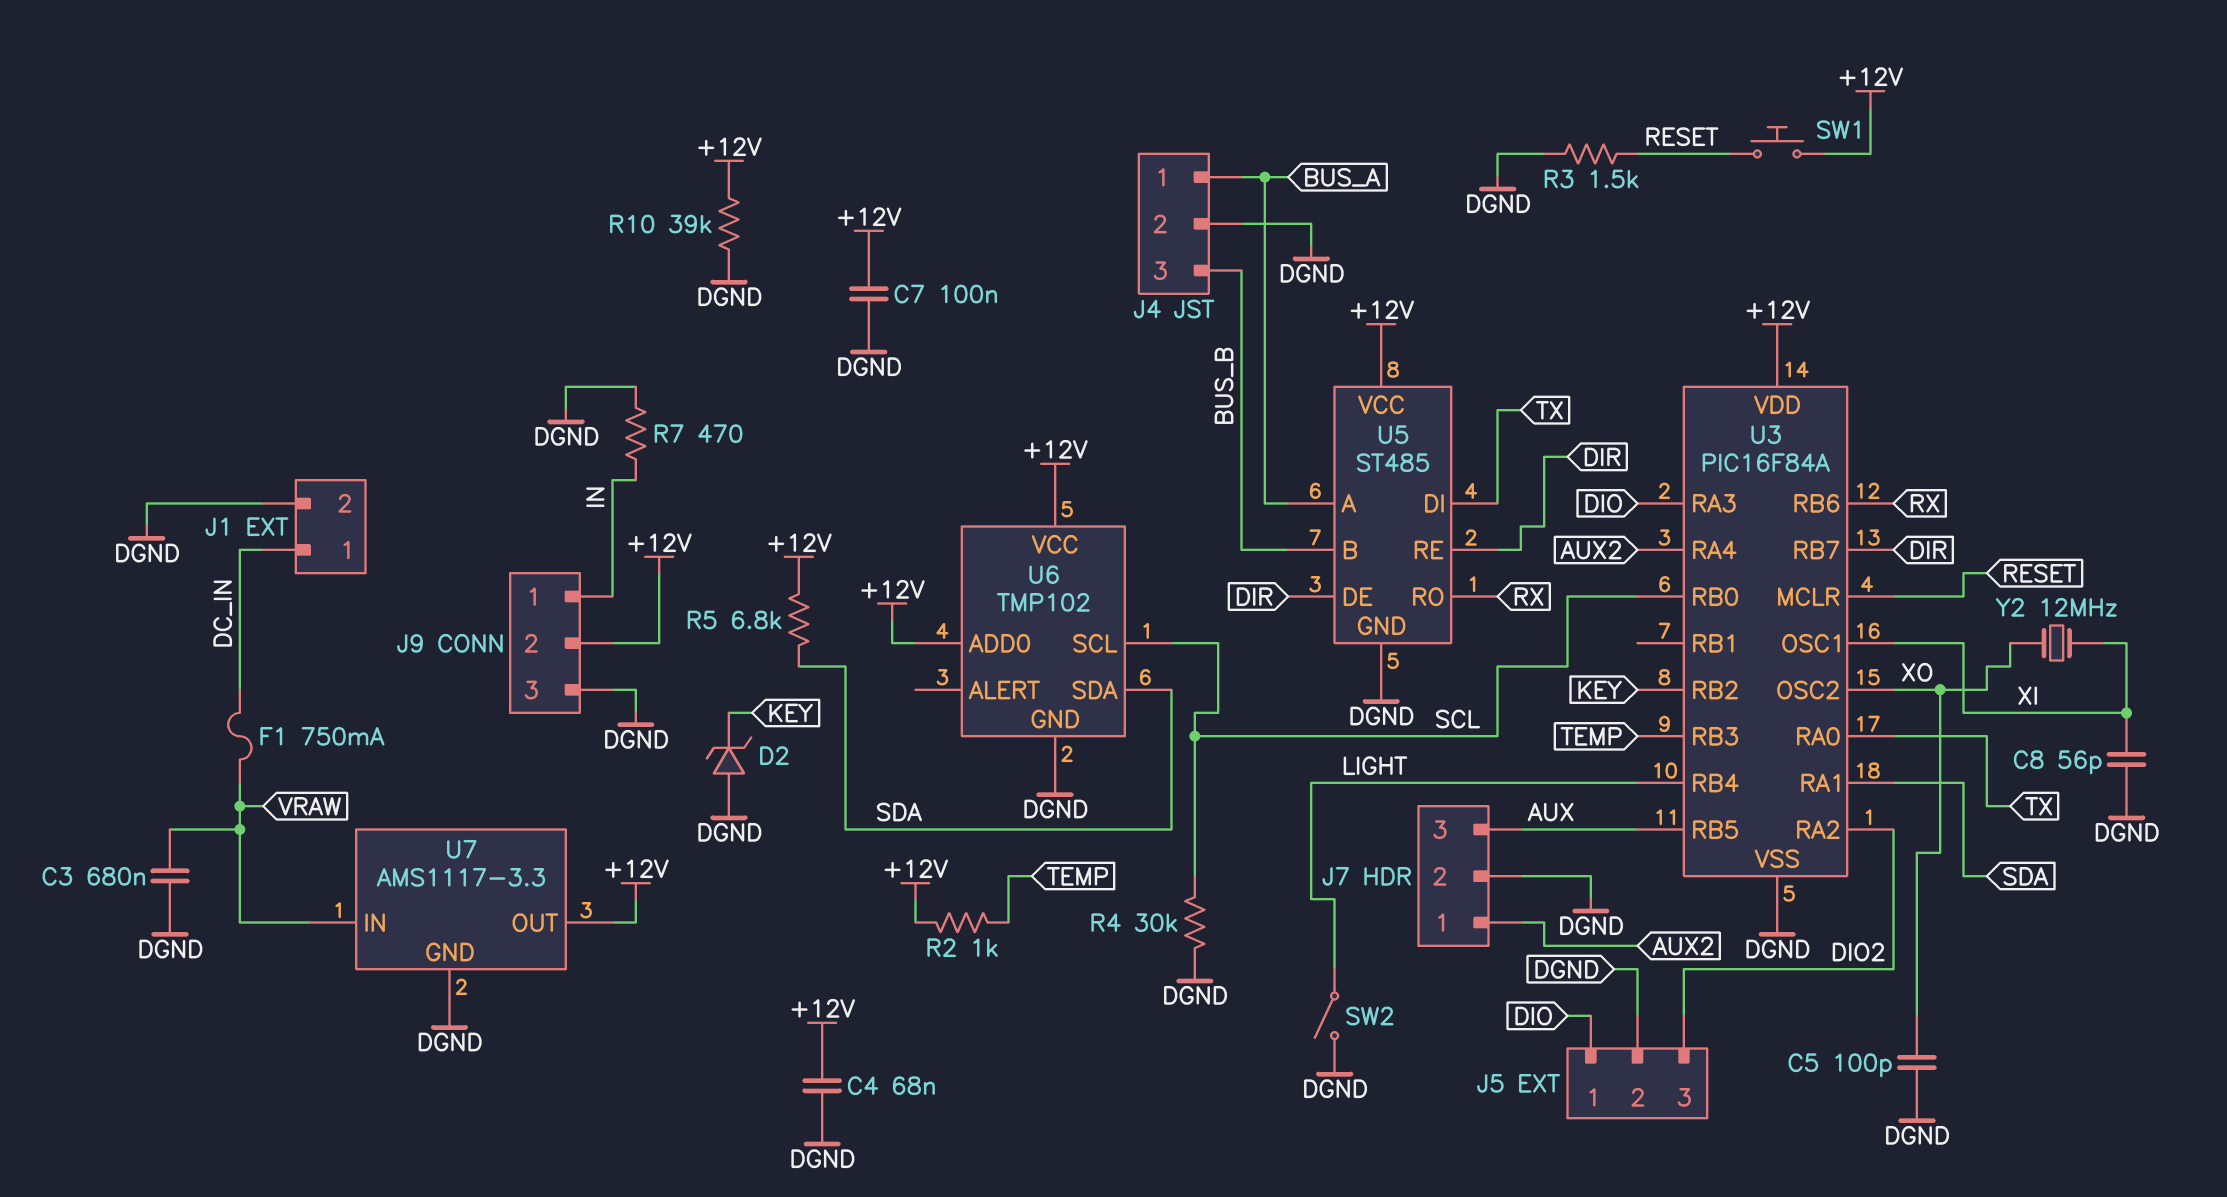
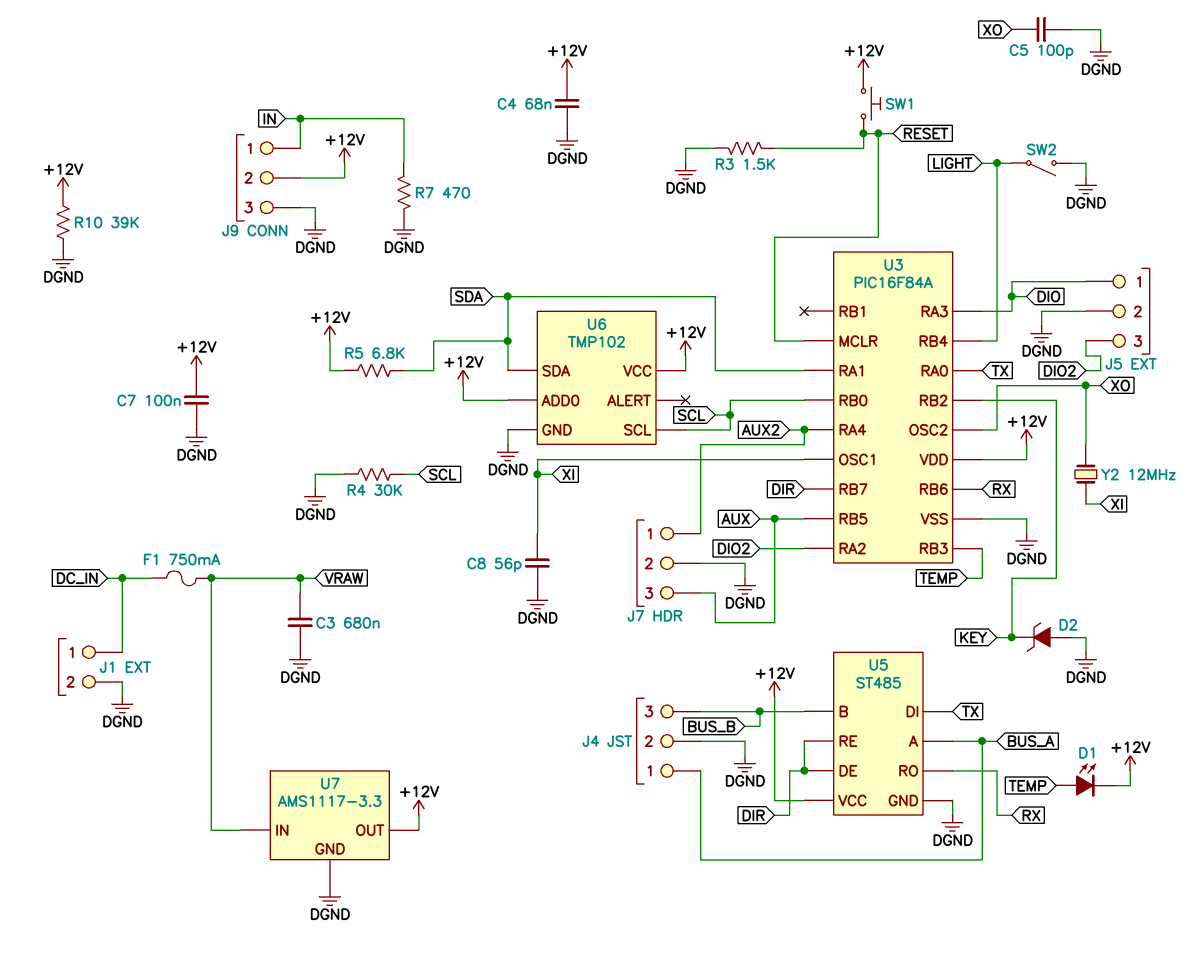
D1: none -> LED (A TEMP, K +12V)
R2: 1k (+12V, TEMP) -> none

